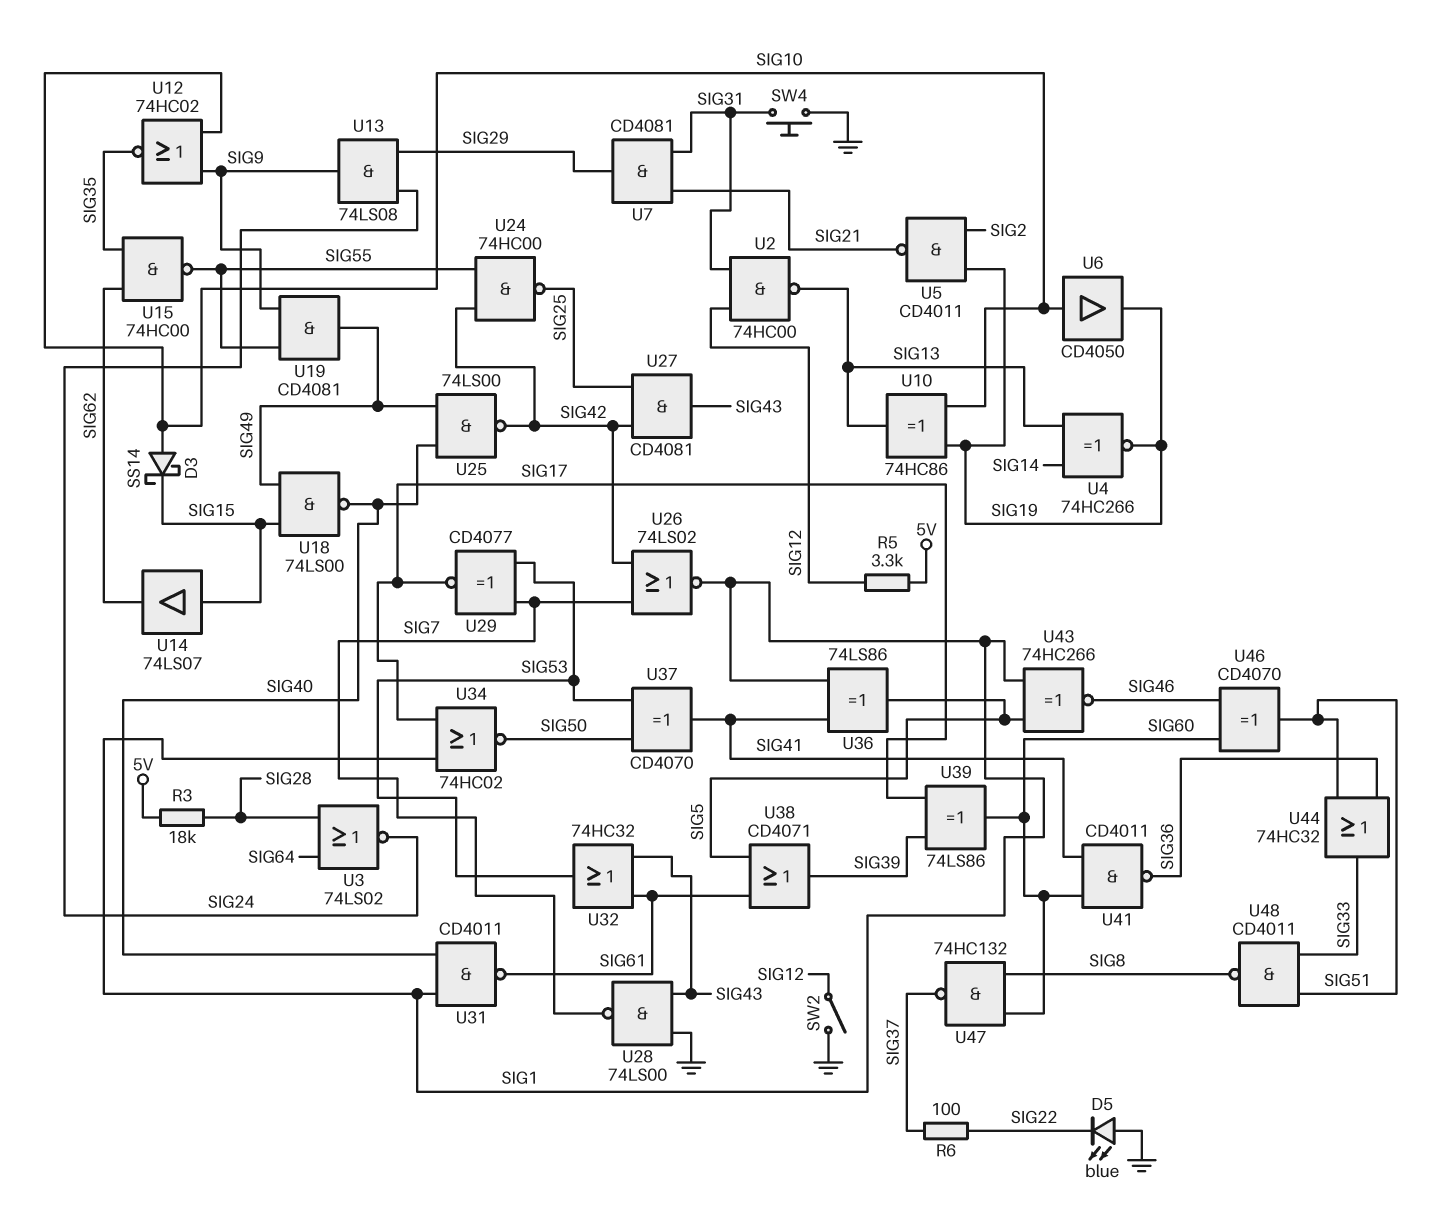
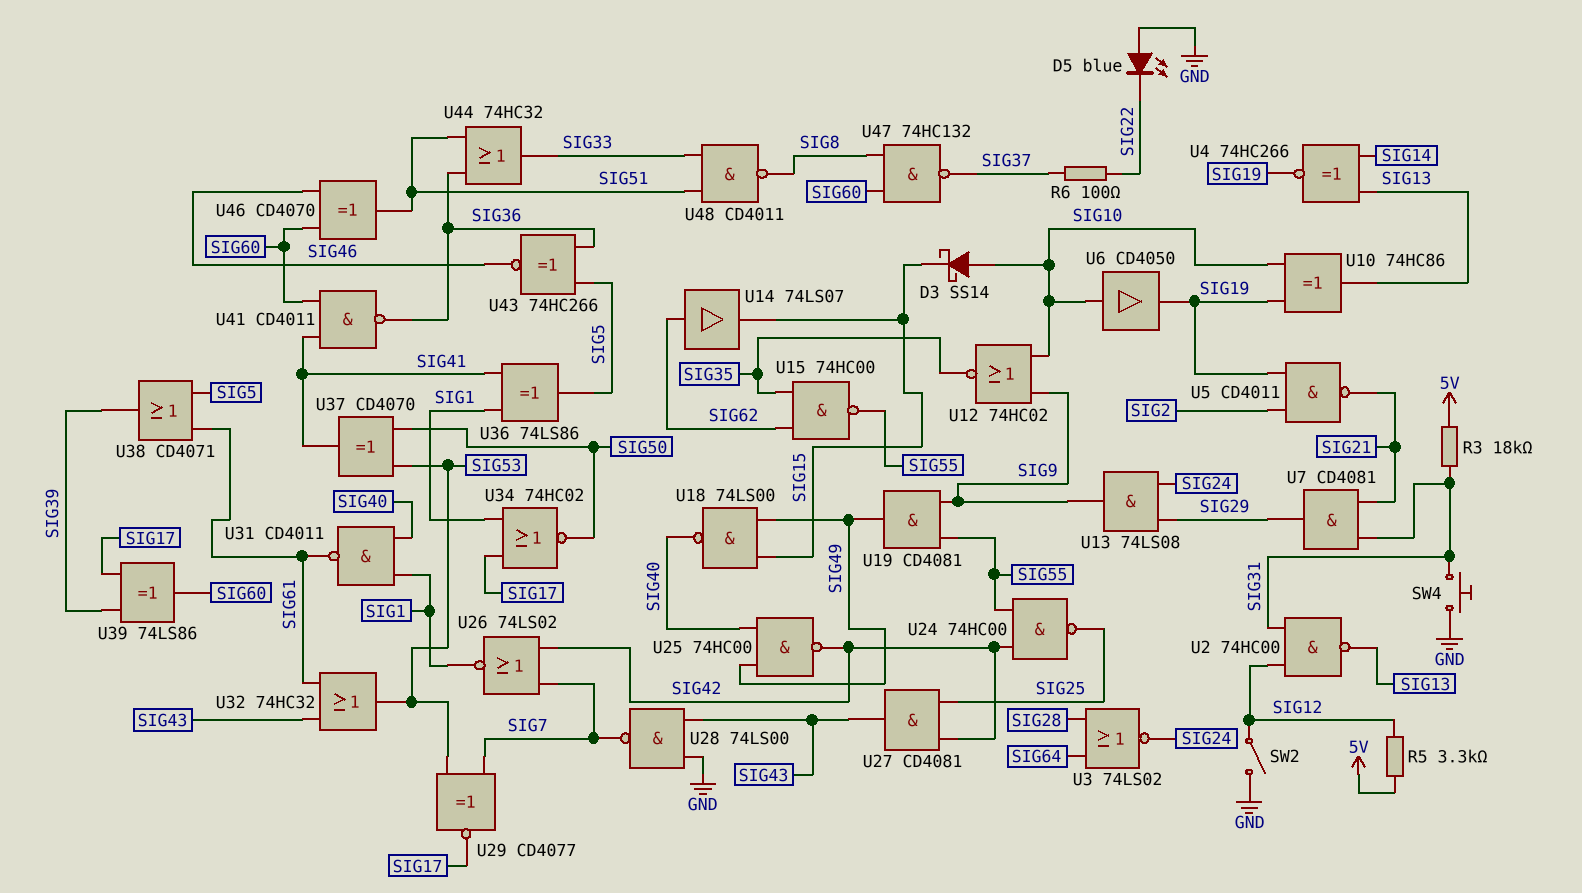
R3: 18k (5V, SIG28) -> 18k (5V, SIG31)
U14: buffer 74LS07 (in SIG15, out SIG62) -> buffer 74LS07 (in SIG62, out SIG15)
U25: NAND 74LS00 (in SIG40, in SIG49, out SIG42) -> NAND 74HC00 (in SIG40, in SIG49, out SIG42)
U43: XNOR 74HC266 (in SIG1, in SIG5, out SIG46) -> XNOR 74HC266 (in SIG5, in SIG36, out SIG46)

